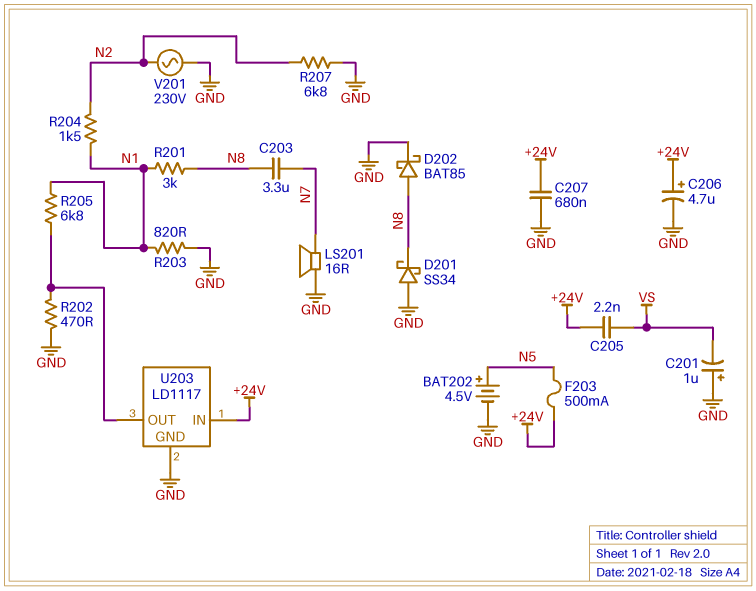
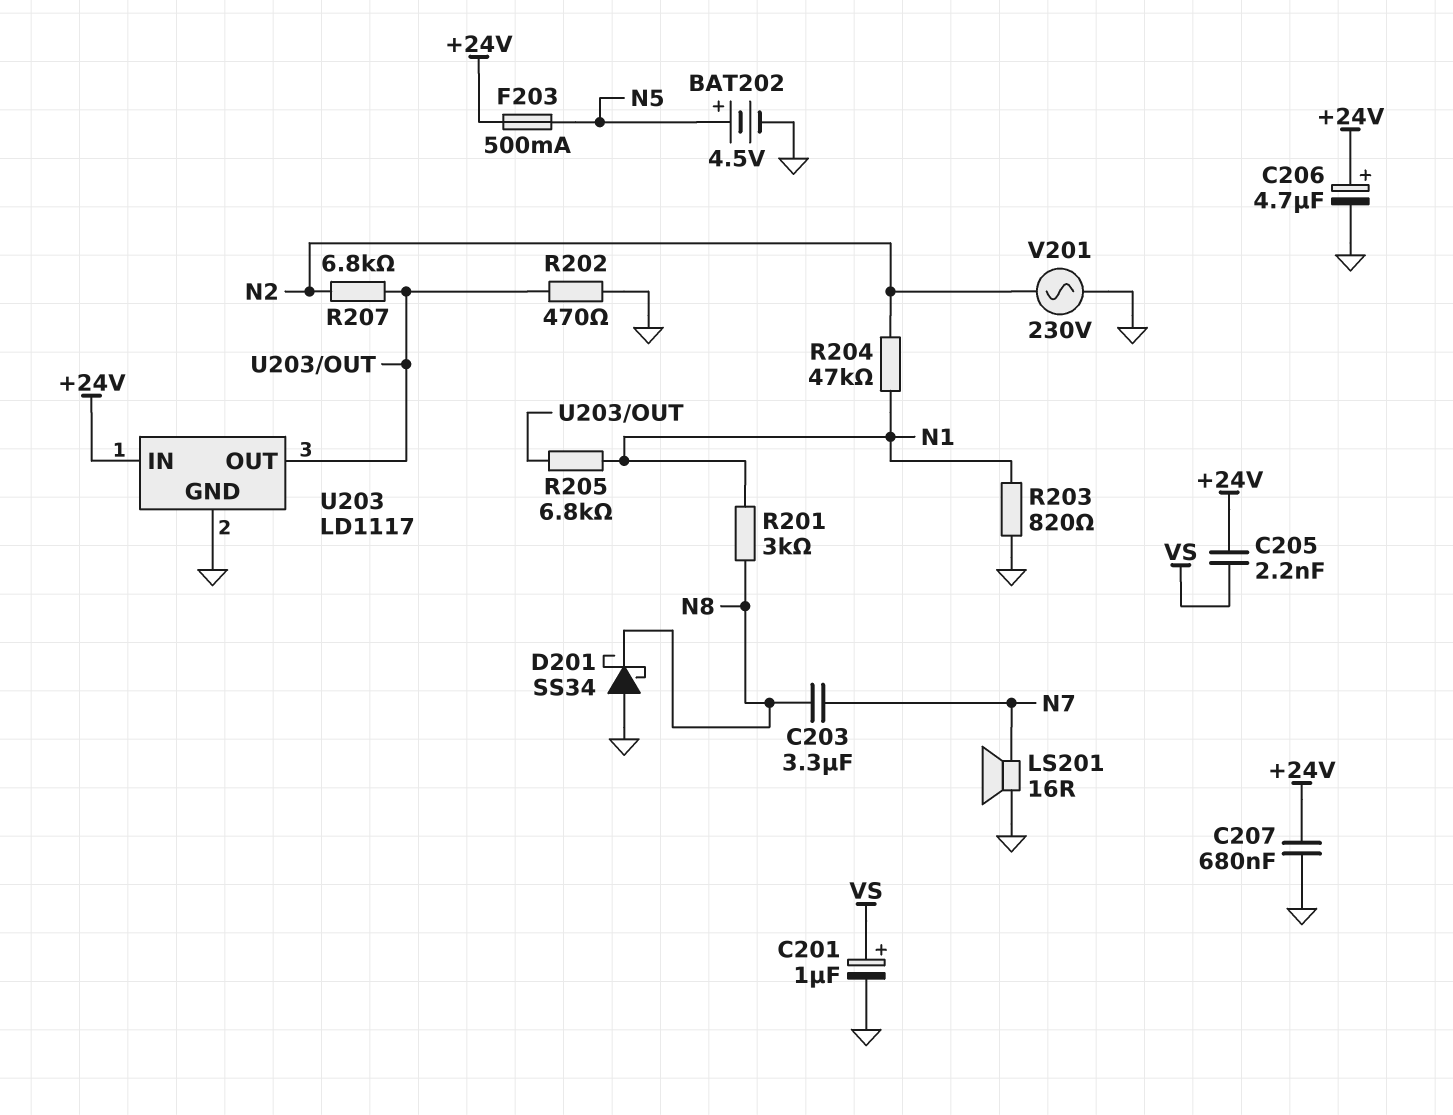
C201: 1uF (plus GND, minus VS) -> 1uF (plus VS, minus GND)
D202: schottky BAT85 (A N8, K GND) -> none
R204: 1.5k (N1, N2) -> 47k (N1, N2)
R207: 6.8k (GND, N2) -> 6.8k (N2, U203/OUT)

